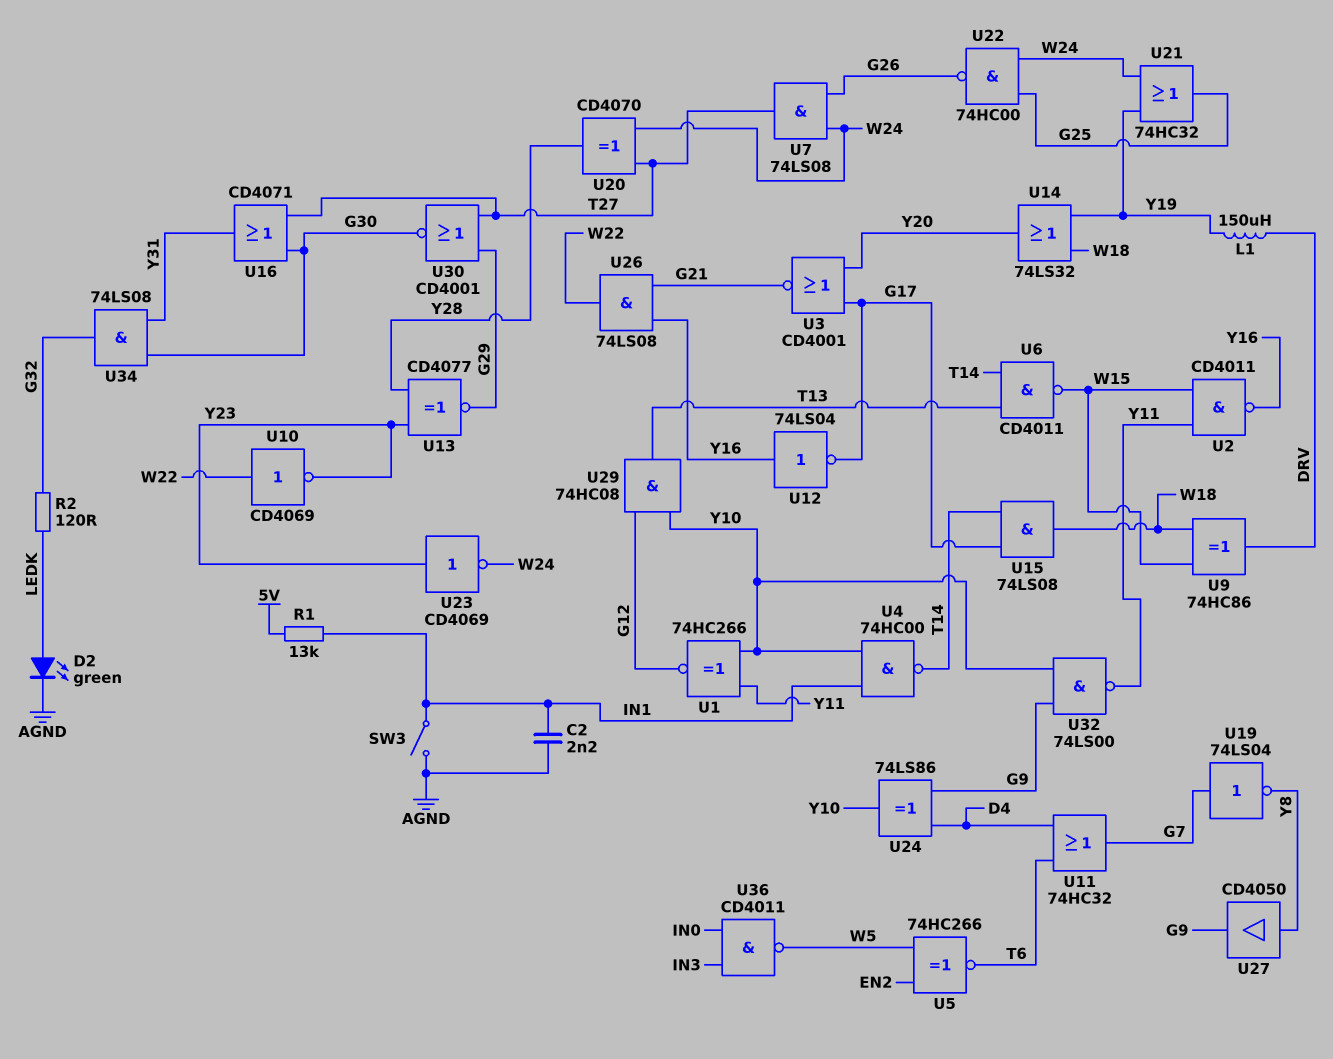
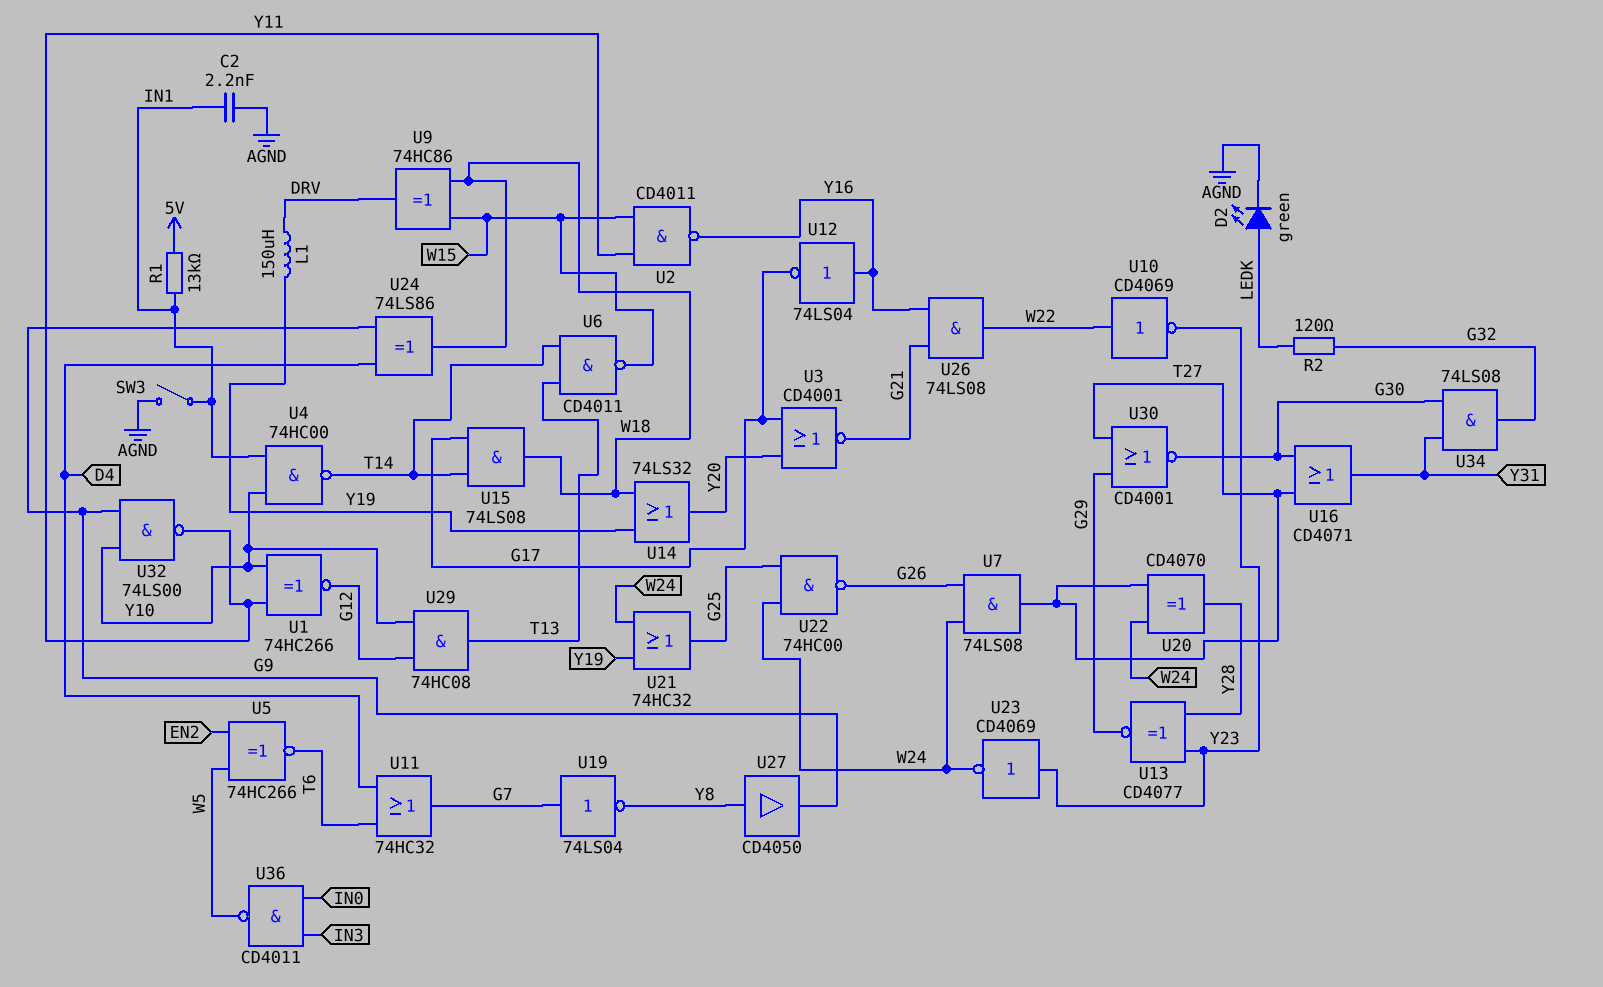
U24: XOR 74LS86 (in D4, in G9, out Y10) -> XOR 74LS86 (in D4, in G9, out W18)

